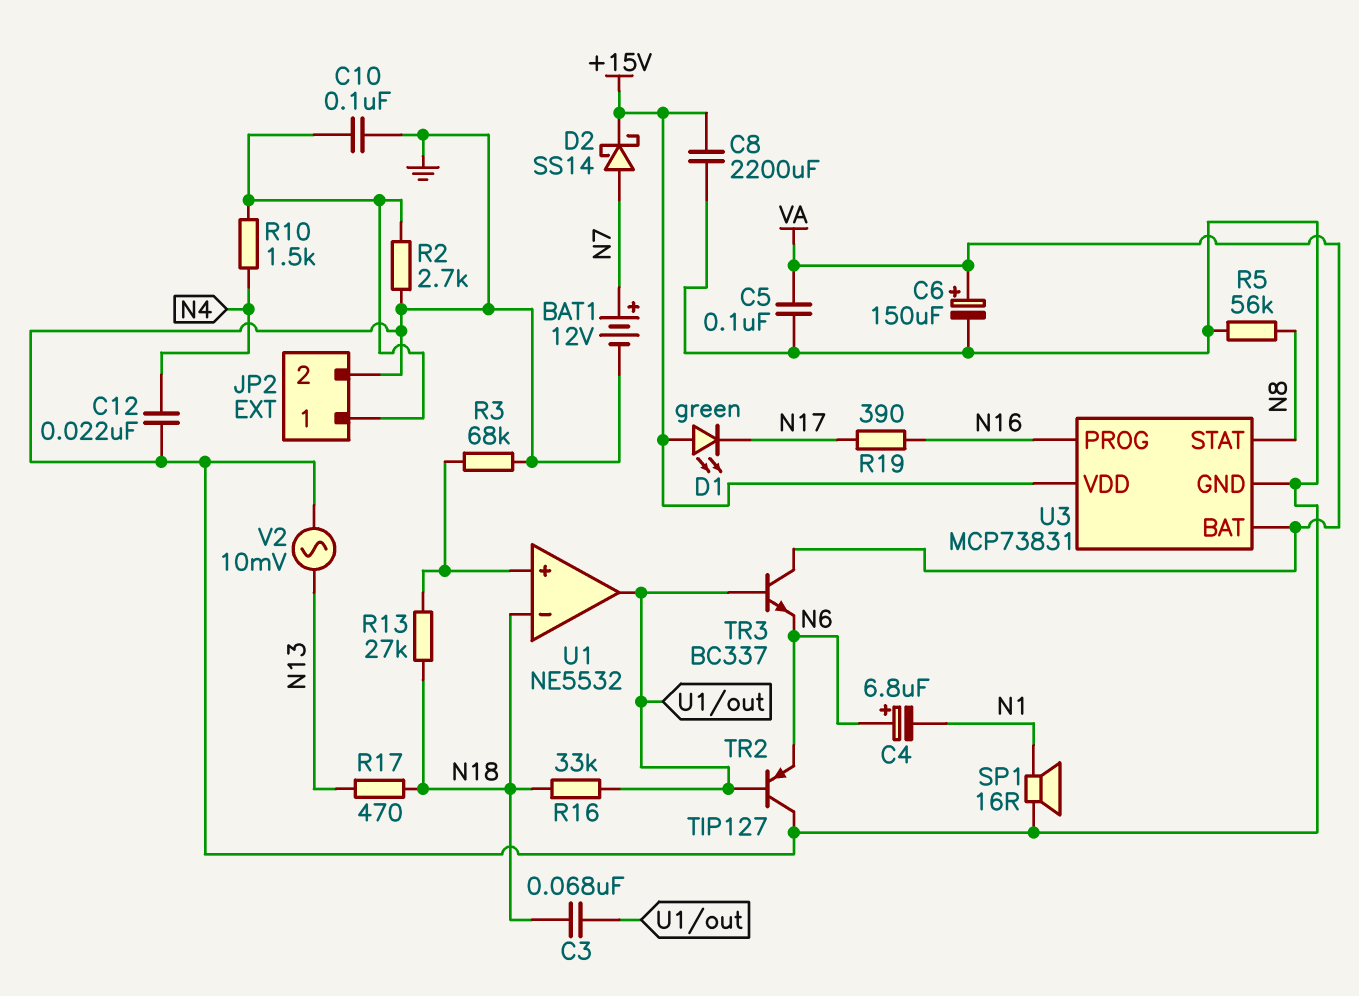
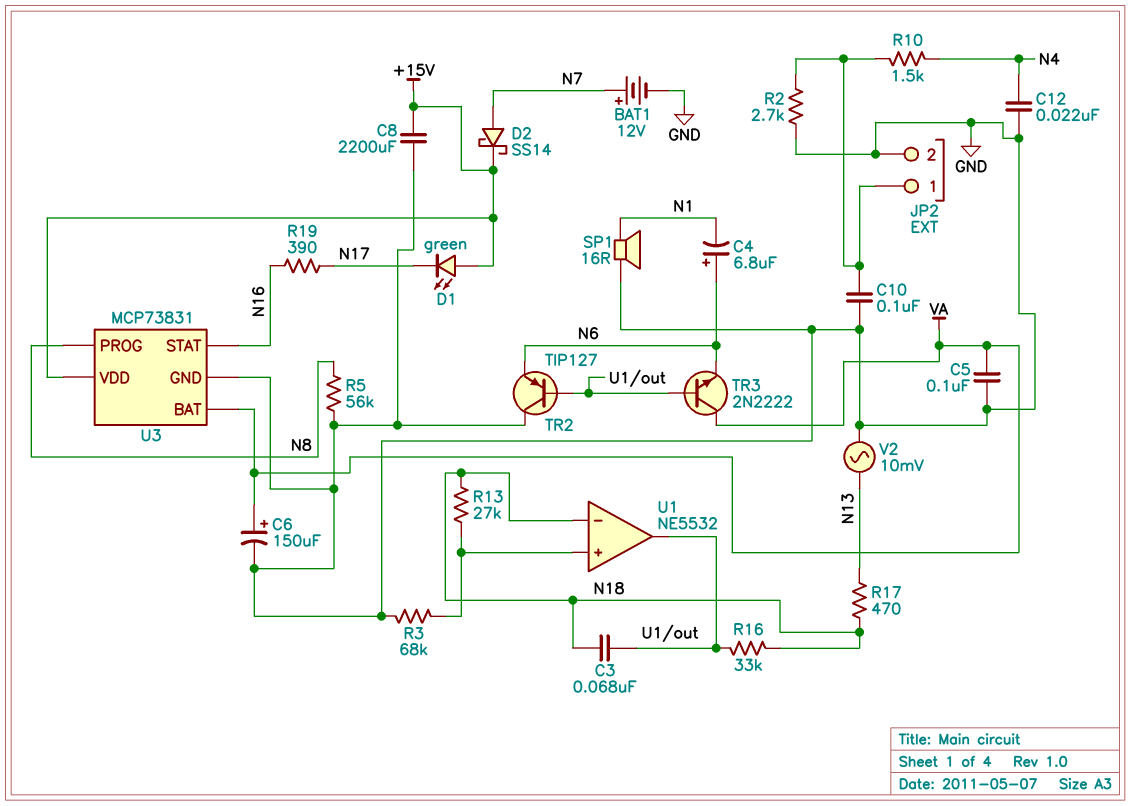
TR3: NPN BC337 (B U1/out, C VA, E N6) -> NPN 2N2222 (B U1/out, C VA, E N6)
U3 pin PROG: N16 -> N8
U3 pin STAT: N8 -> N16

